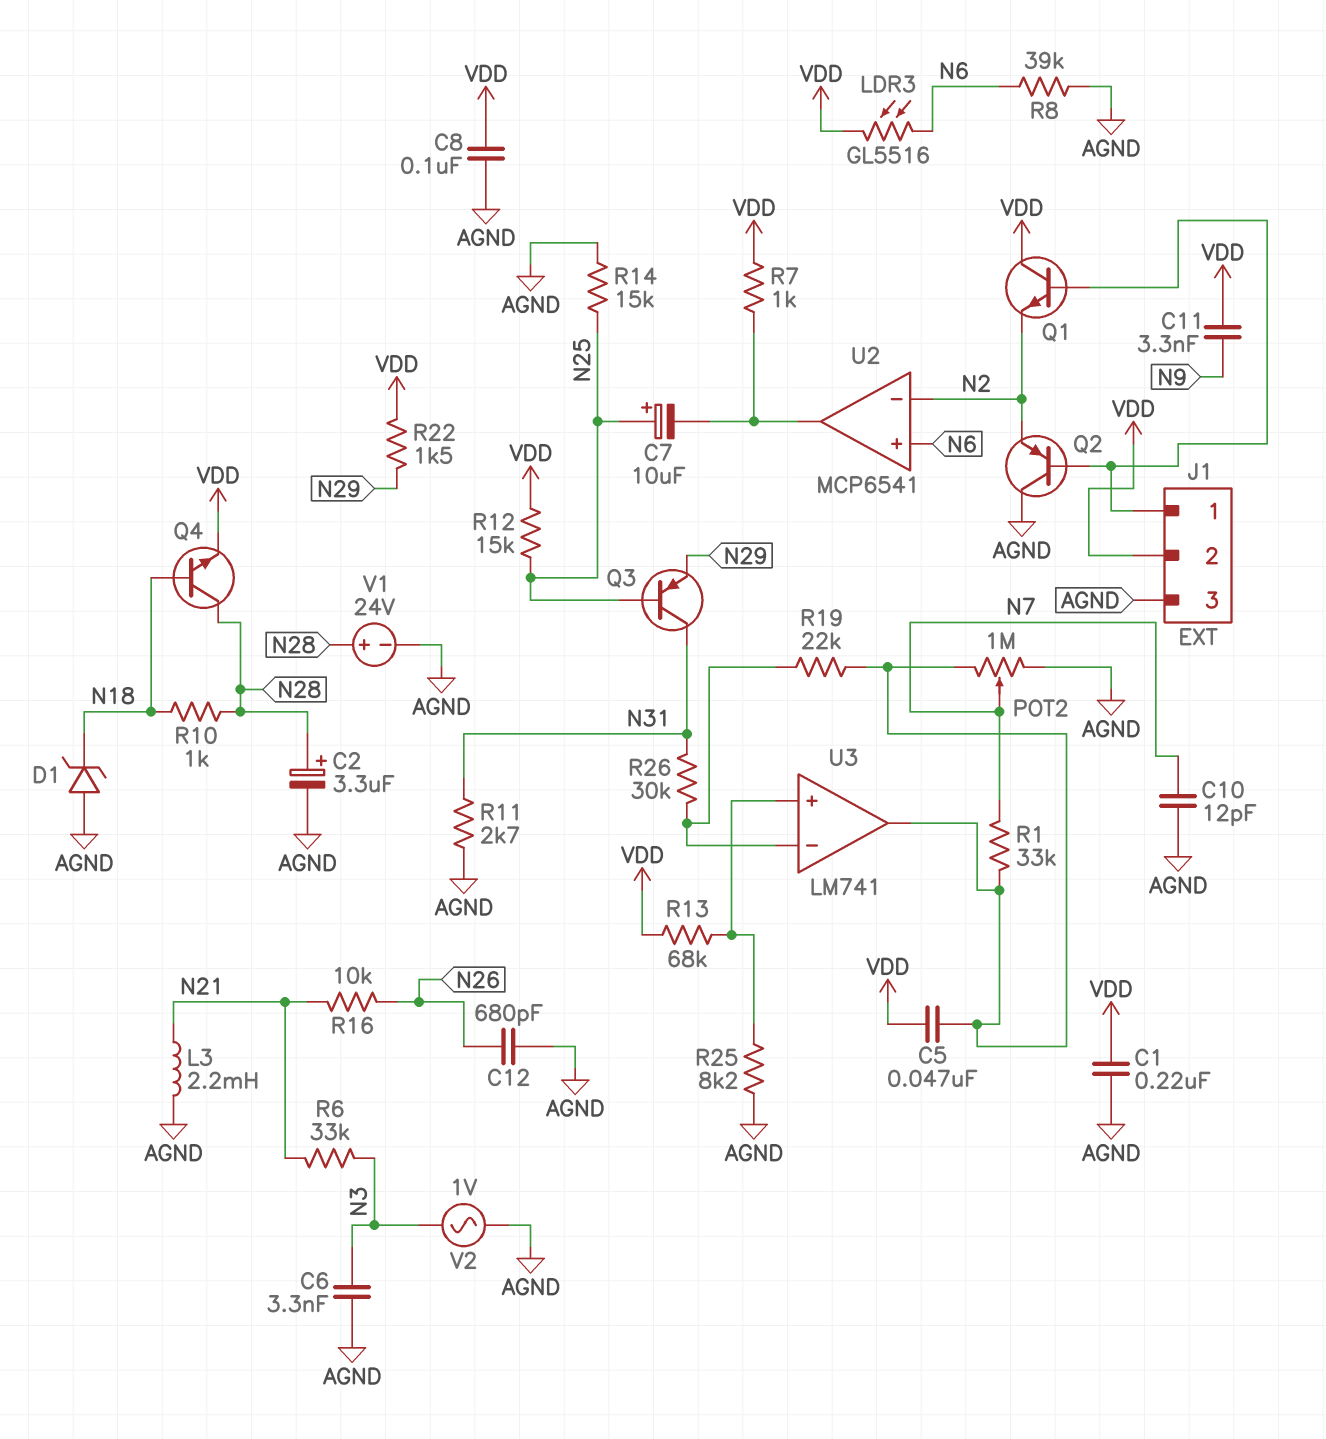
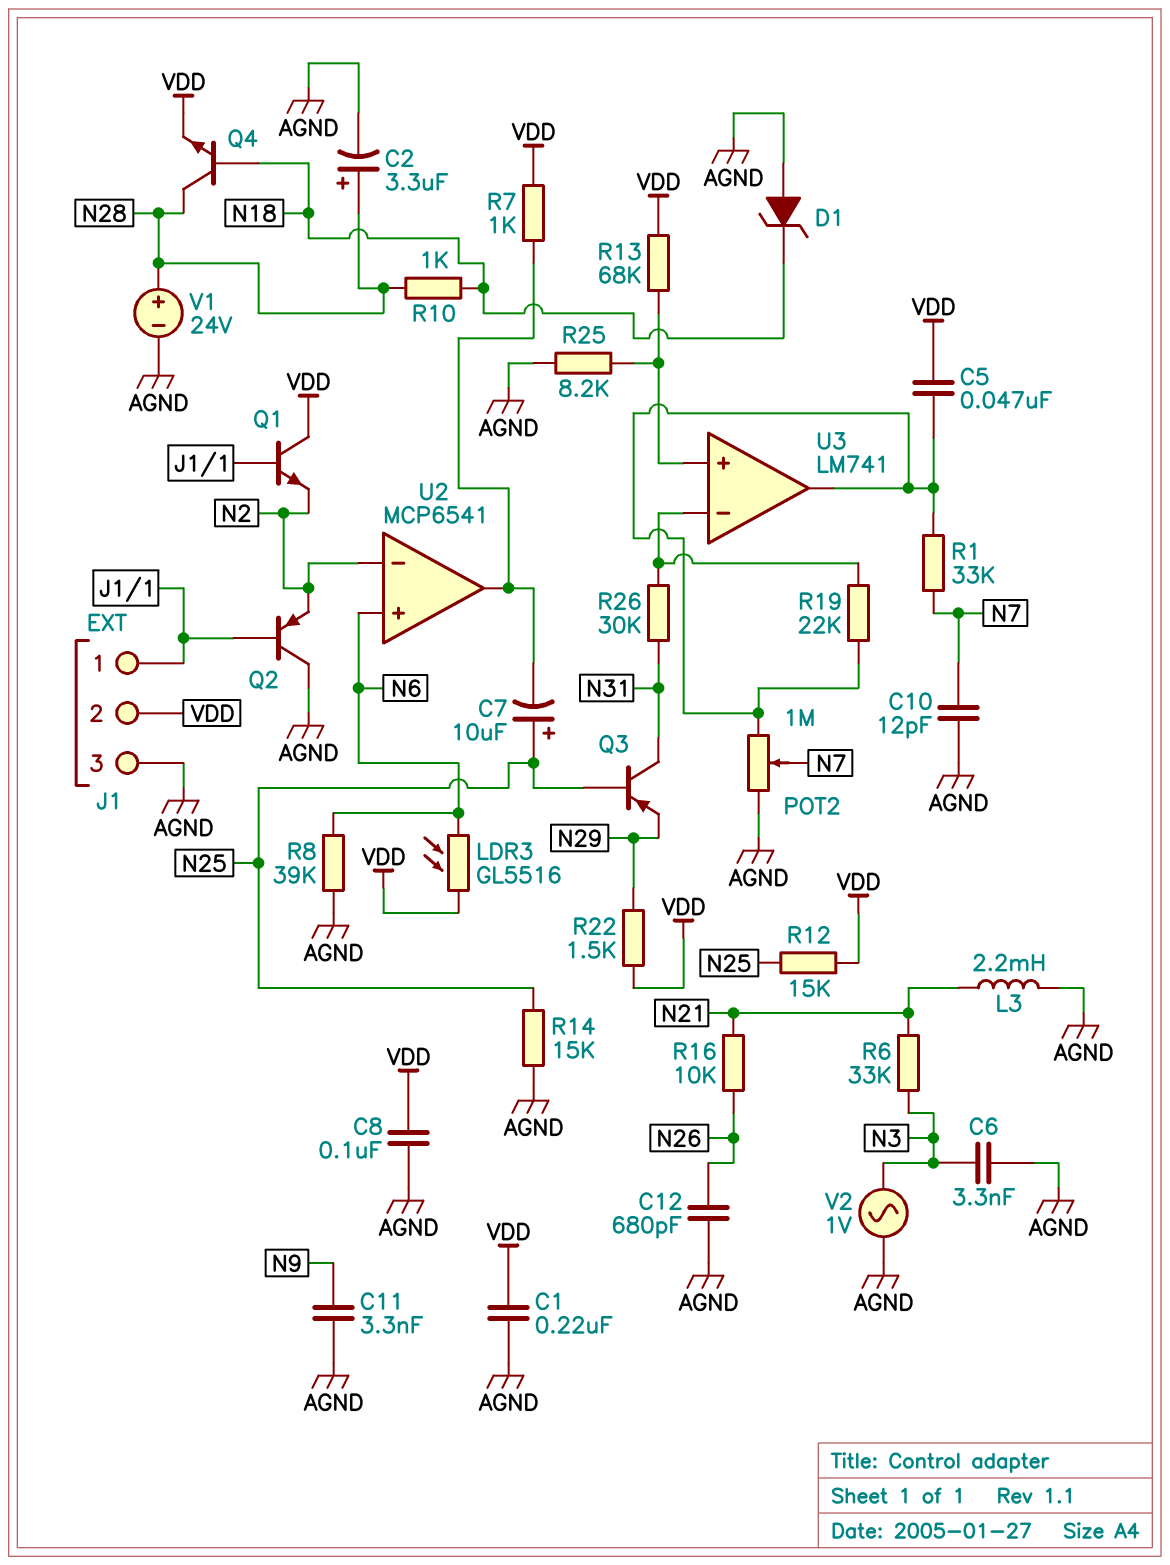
C11: 3.3nF (N9, VDD) -> 3.3nF (AGND, N9)
R11: 2.7k (AGND, N31) -> none

